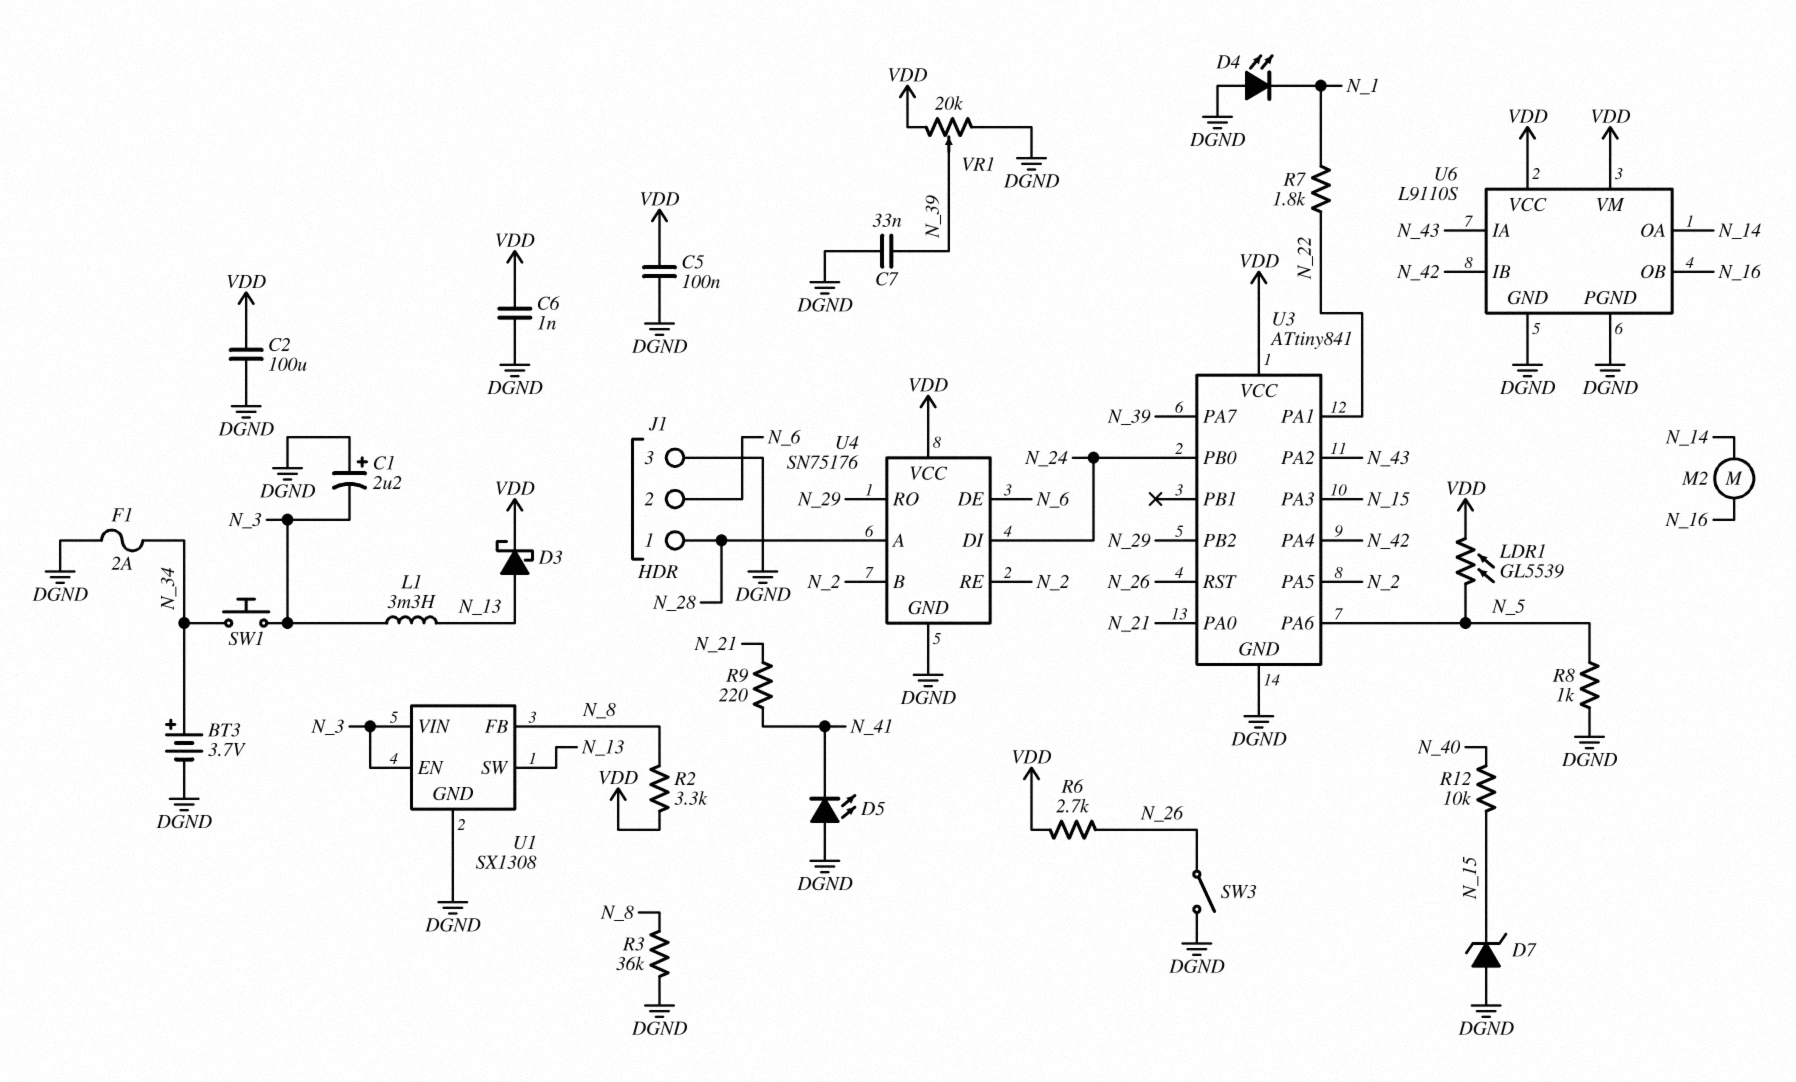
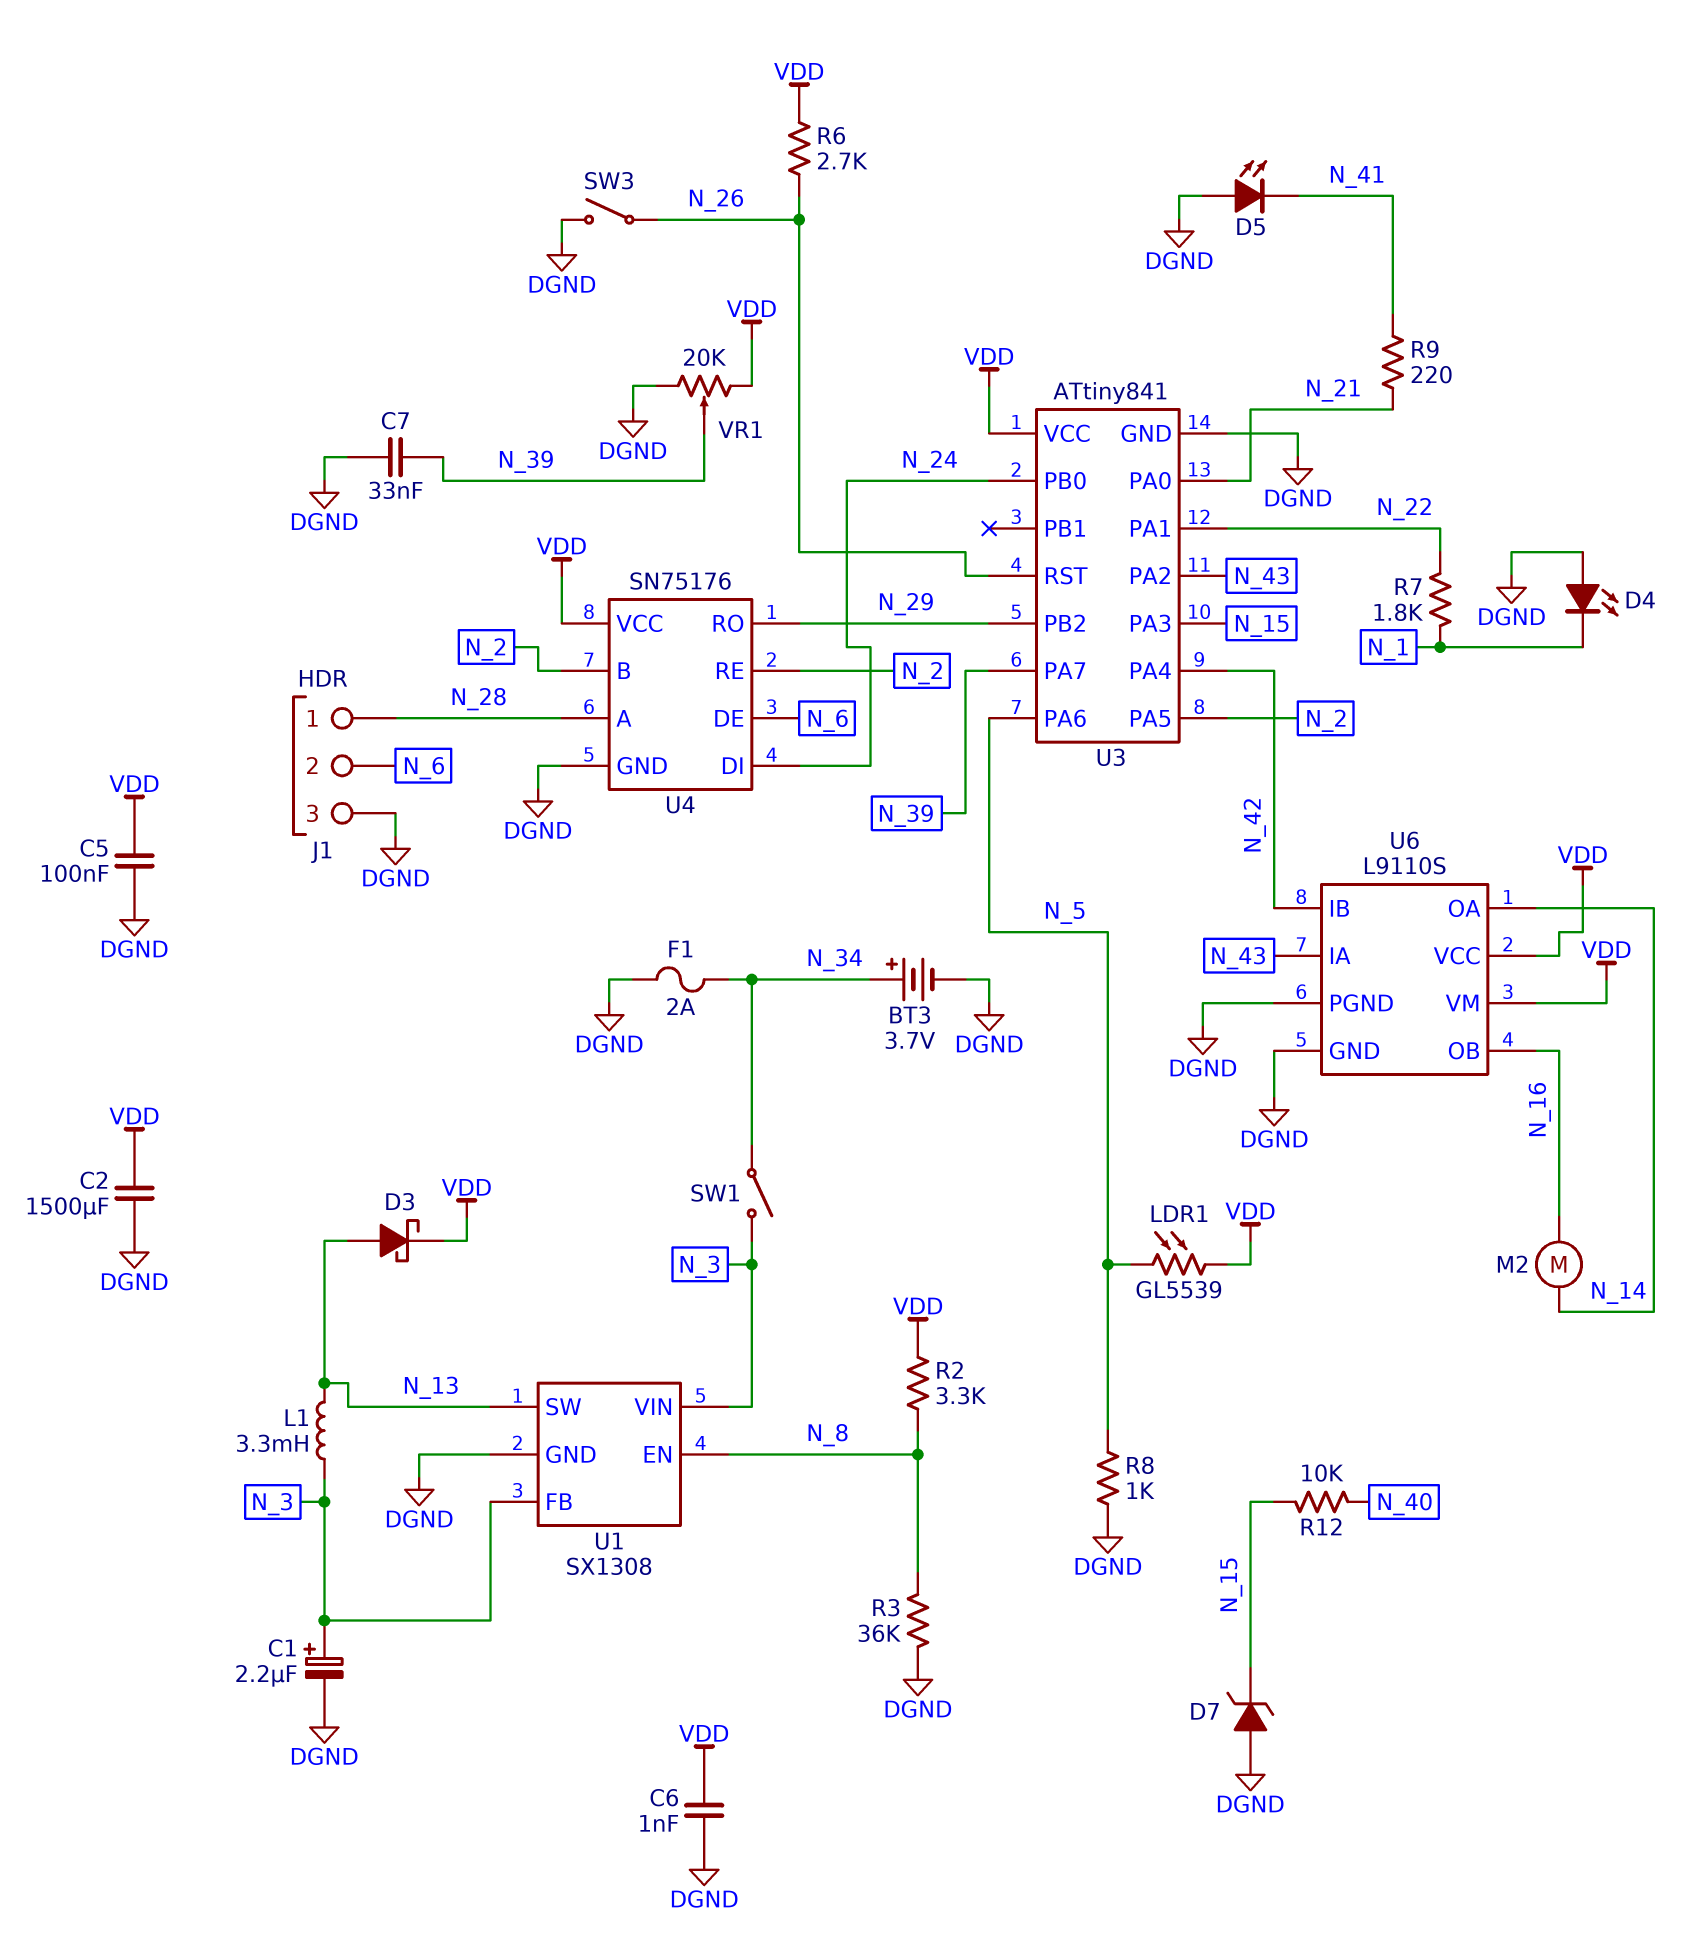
C1: 2.2uF (plus DGND, minus N_3) -> 2.2uF (plus N_3, minus DGND)
C2: 100uF (DGND, VDD) -> 1500uF (DGND, VDD)
SW1: button (N_3, N_34) -> switch (N_3, N_34)
U1 pin EN: N_3 -> N_8
U1 pin FB: N_8 -> N_3

